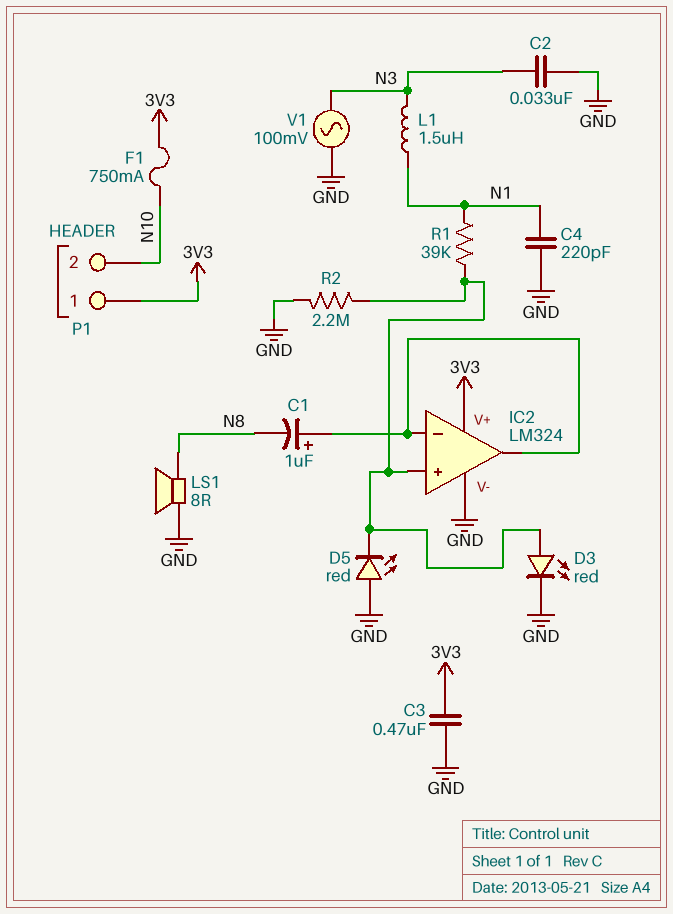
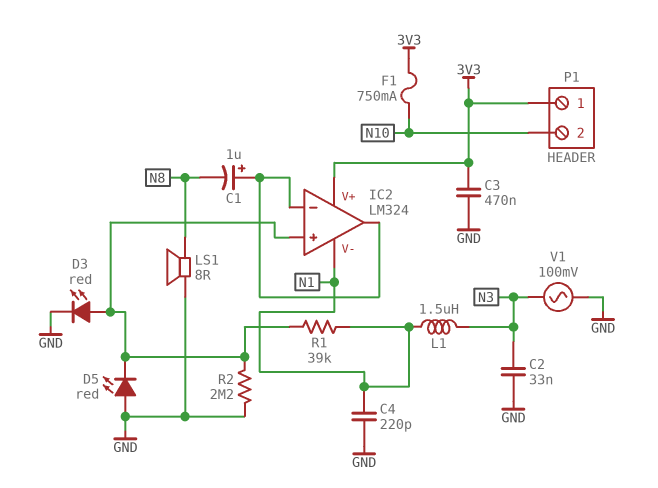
IC2 pin V-: GND -> N1

